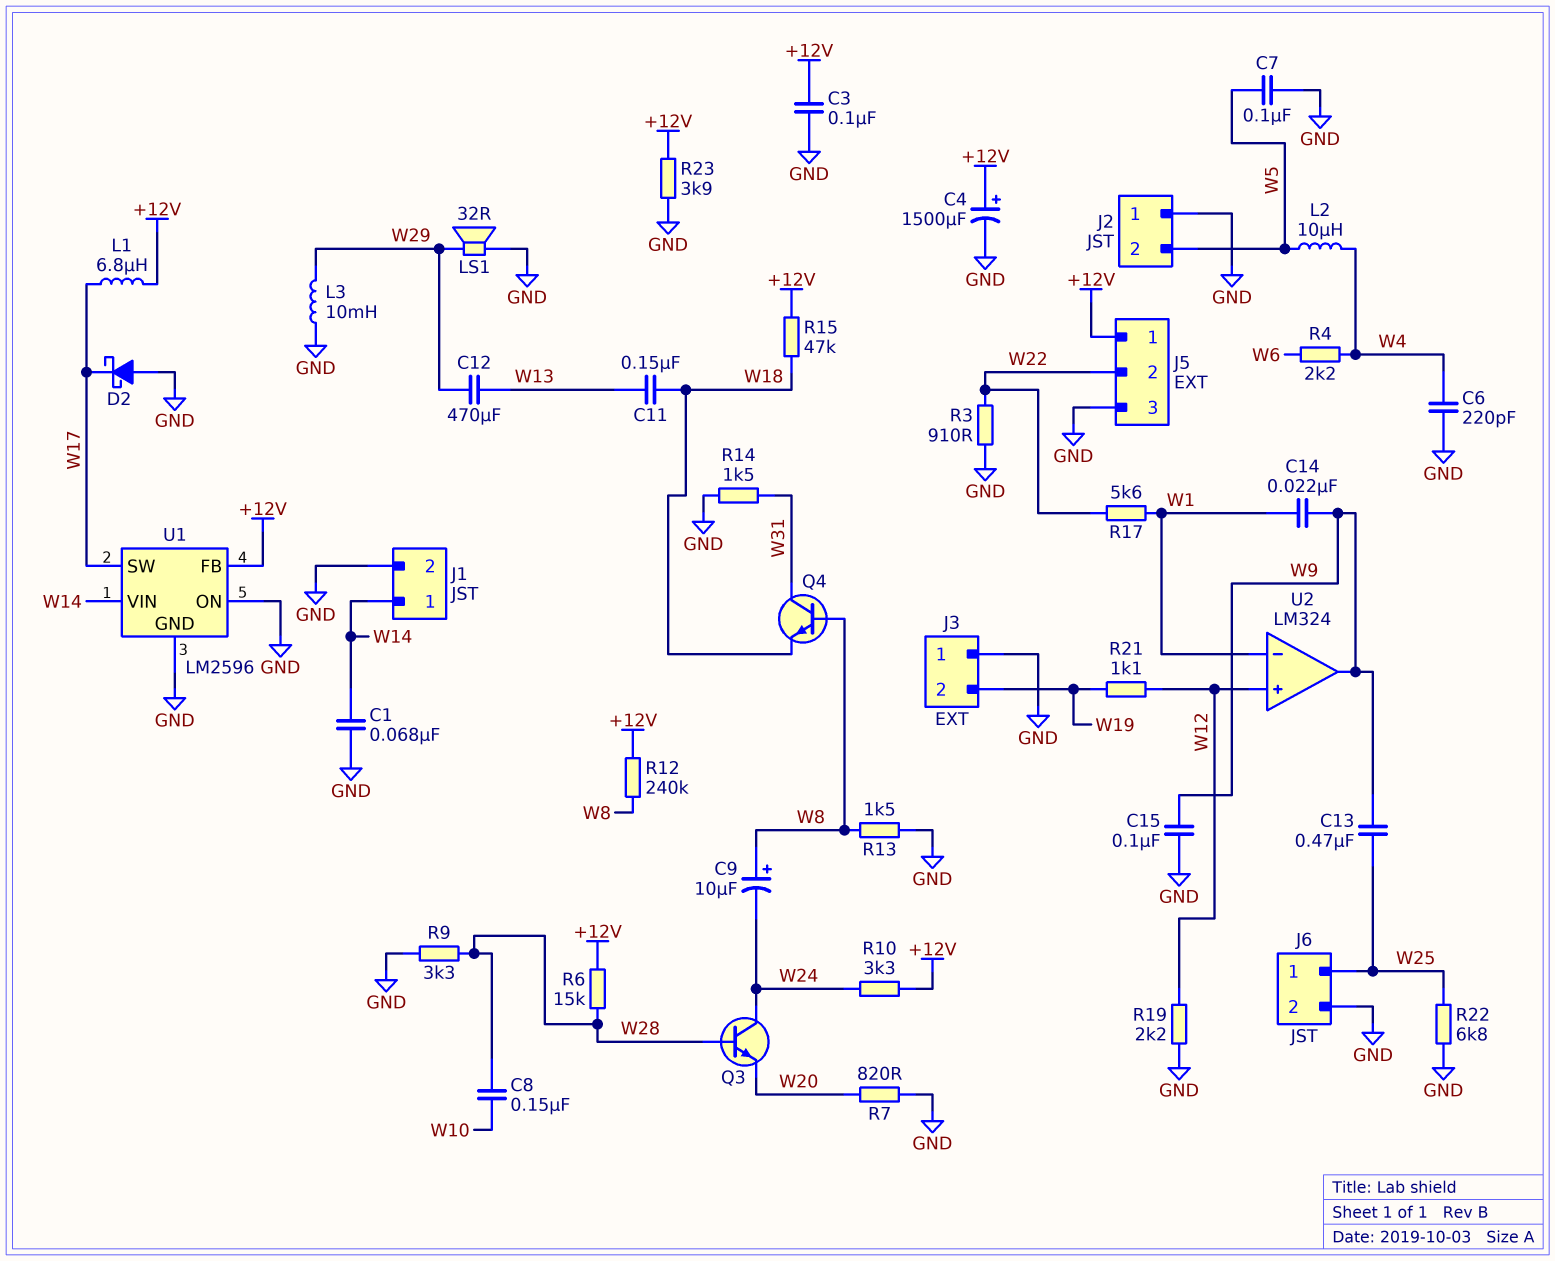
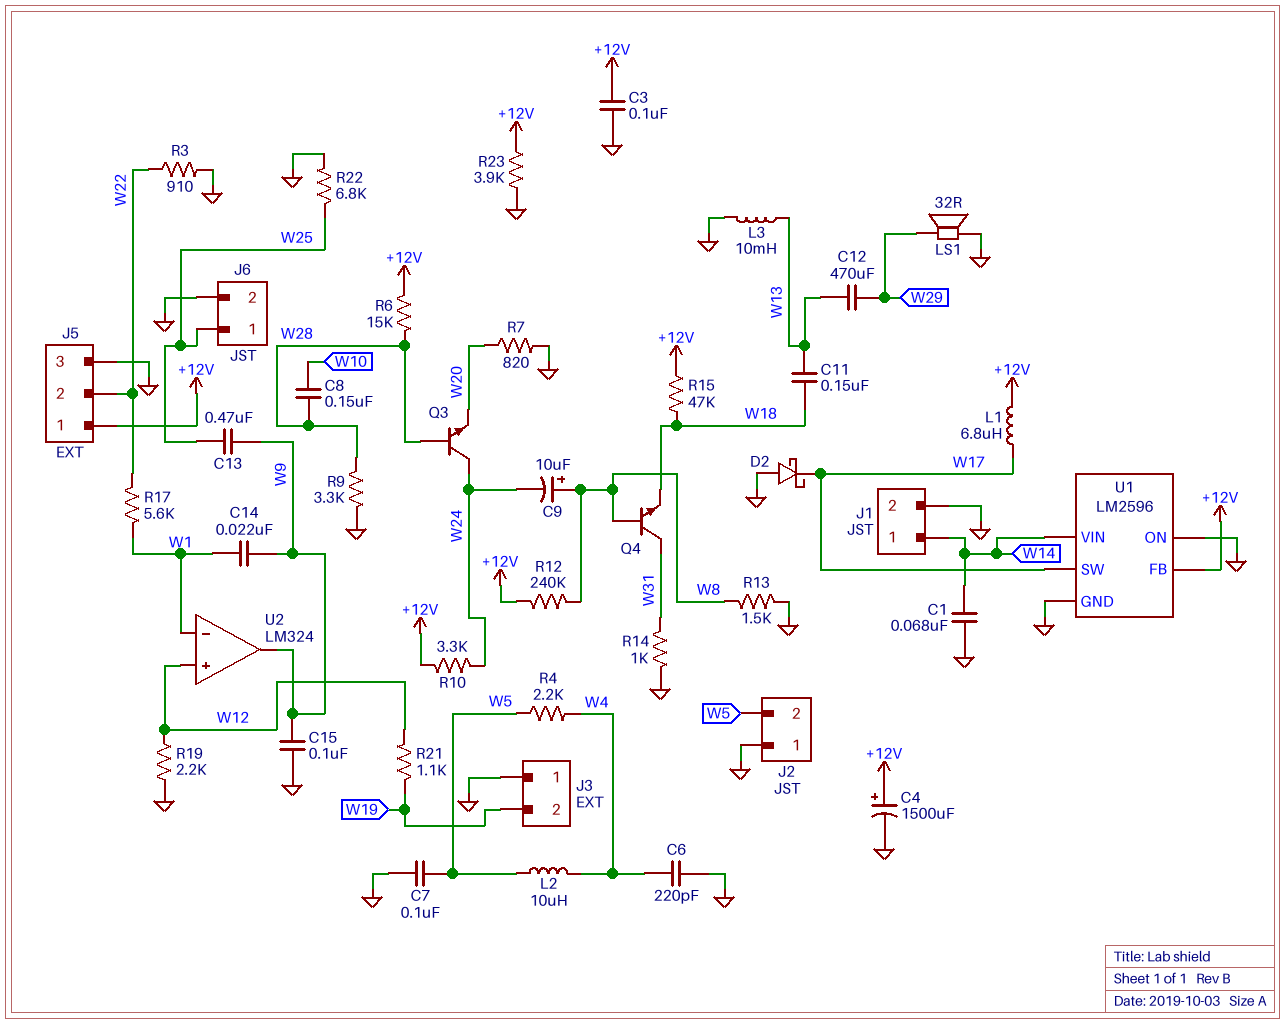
L3: 10mH (GND, W29) -> 10mH (GND, W13)
R4: 2.2k (W4, W6) -> 2.2k (W4, W5)
R14: 1.5k (GND, W31) -> 1k (GND, W31)

